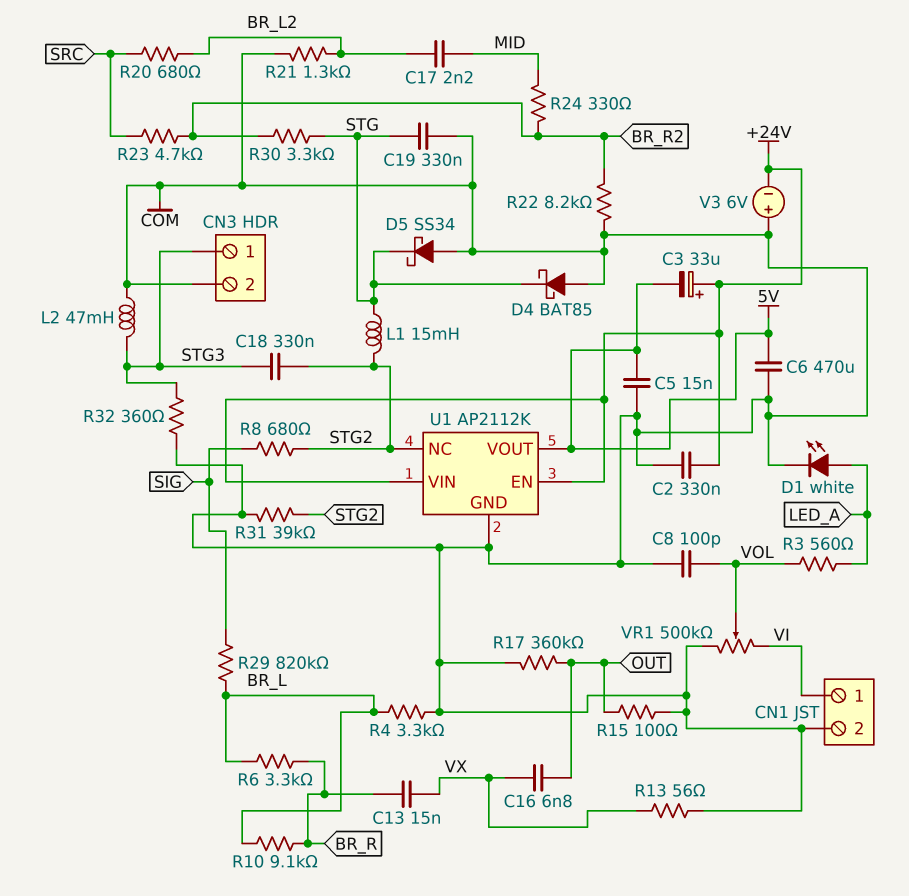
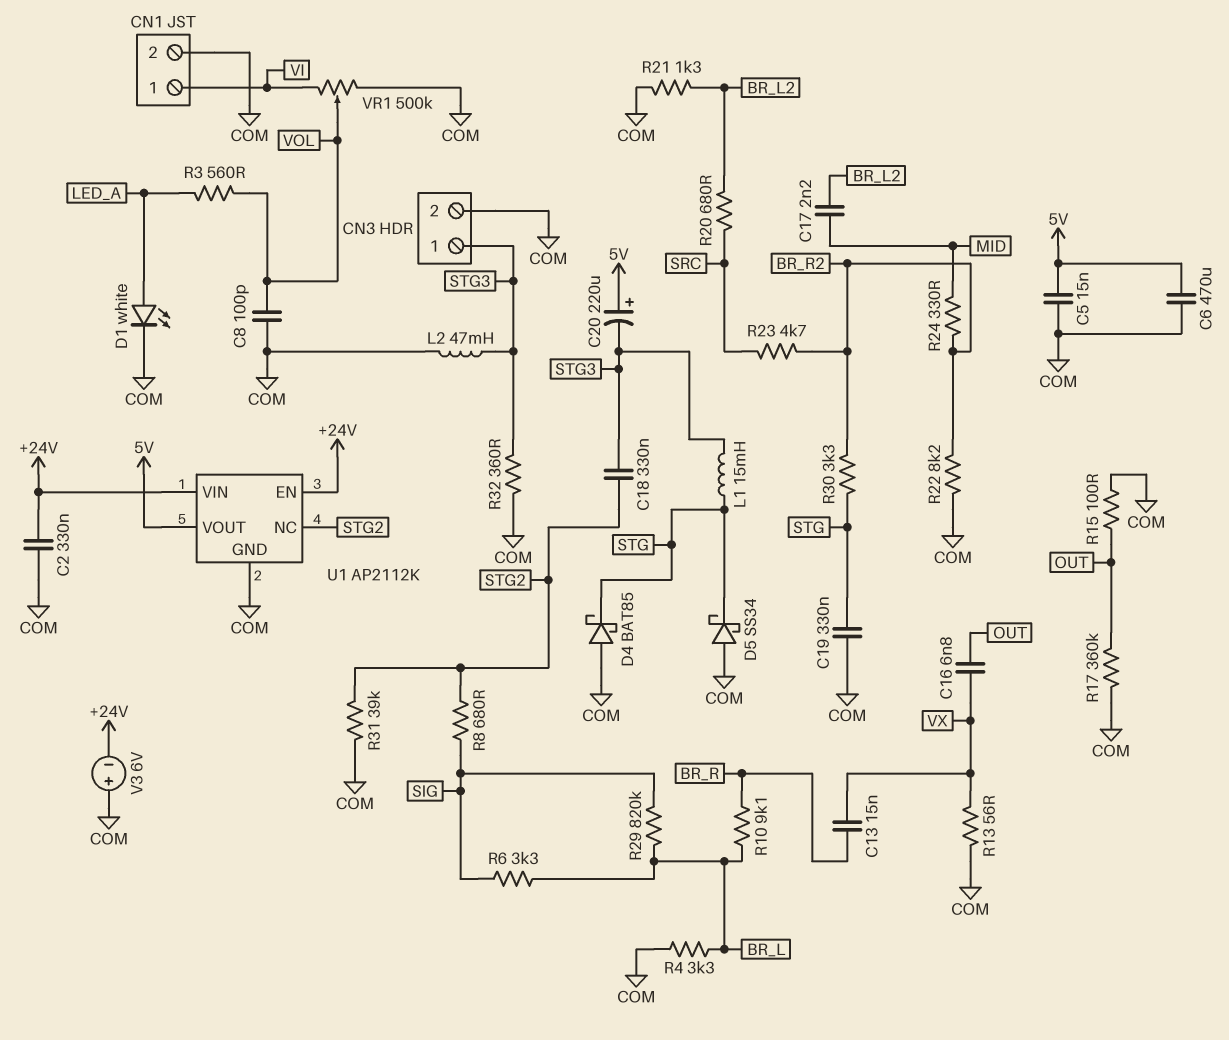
C3: 33uF (plus +24V, minus 5V) -> none
C20: none -> 220uF (plus 5V, minus STG3)
L1: 15mH (STG, STG2) -> 15mH (STG, STG3)
R6: 3.3k (BR_L, BR_R) -> 3.3k (BR_L, SIG)

